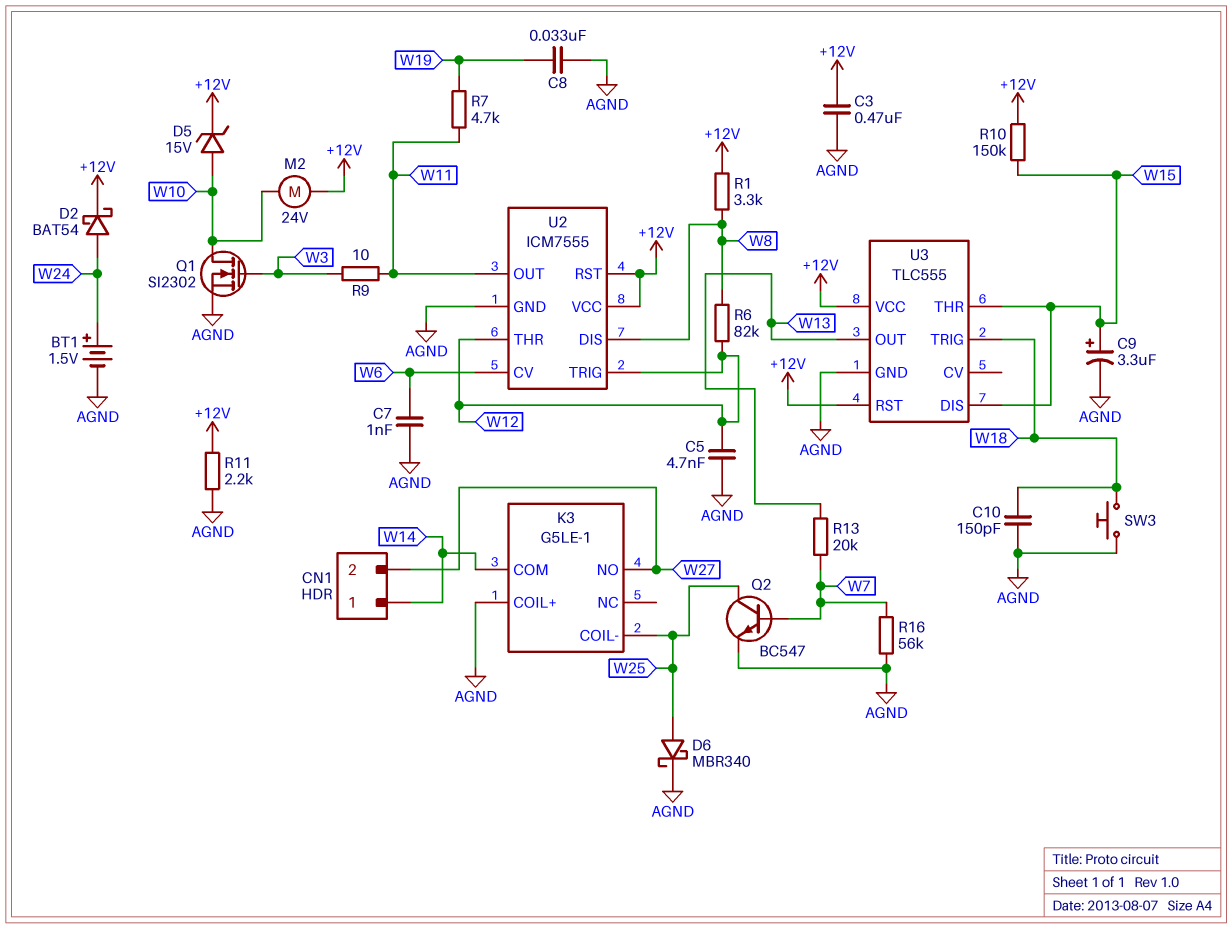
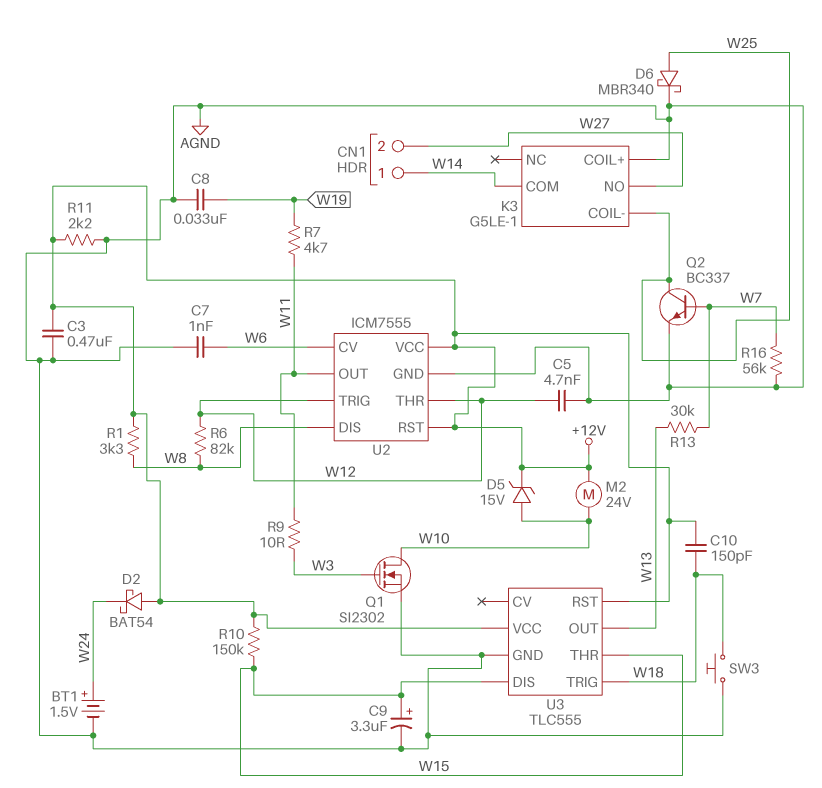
C10: 150pF (AGND, W18) -> 150pF (+12V, W18)
D2: schottky BAT54 (A W24, K +12V) -> schottky BAT54 (A +12V, K W24)
Q2: NPN BC547 (B W7, C W25, E AGND) -> NPN BC337 (B W7, C W25, E AGND)
R13: 20k (W7, W13) -> 30k (W7, W13)

